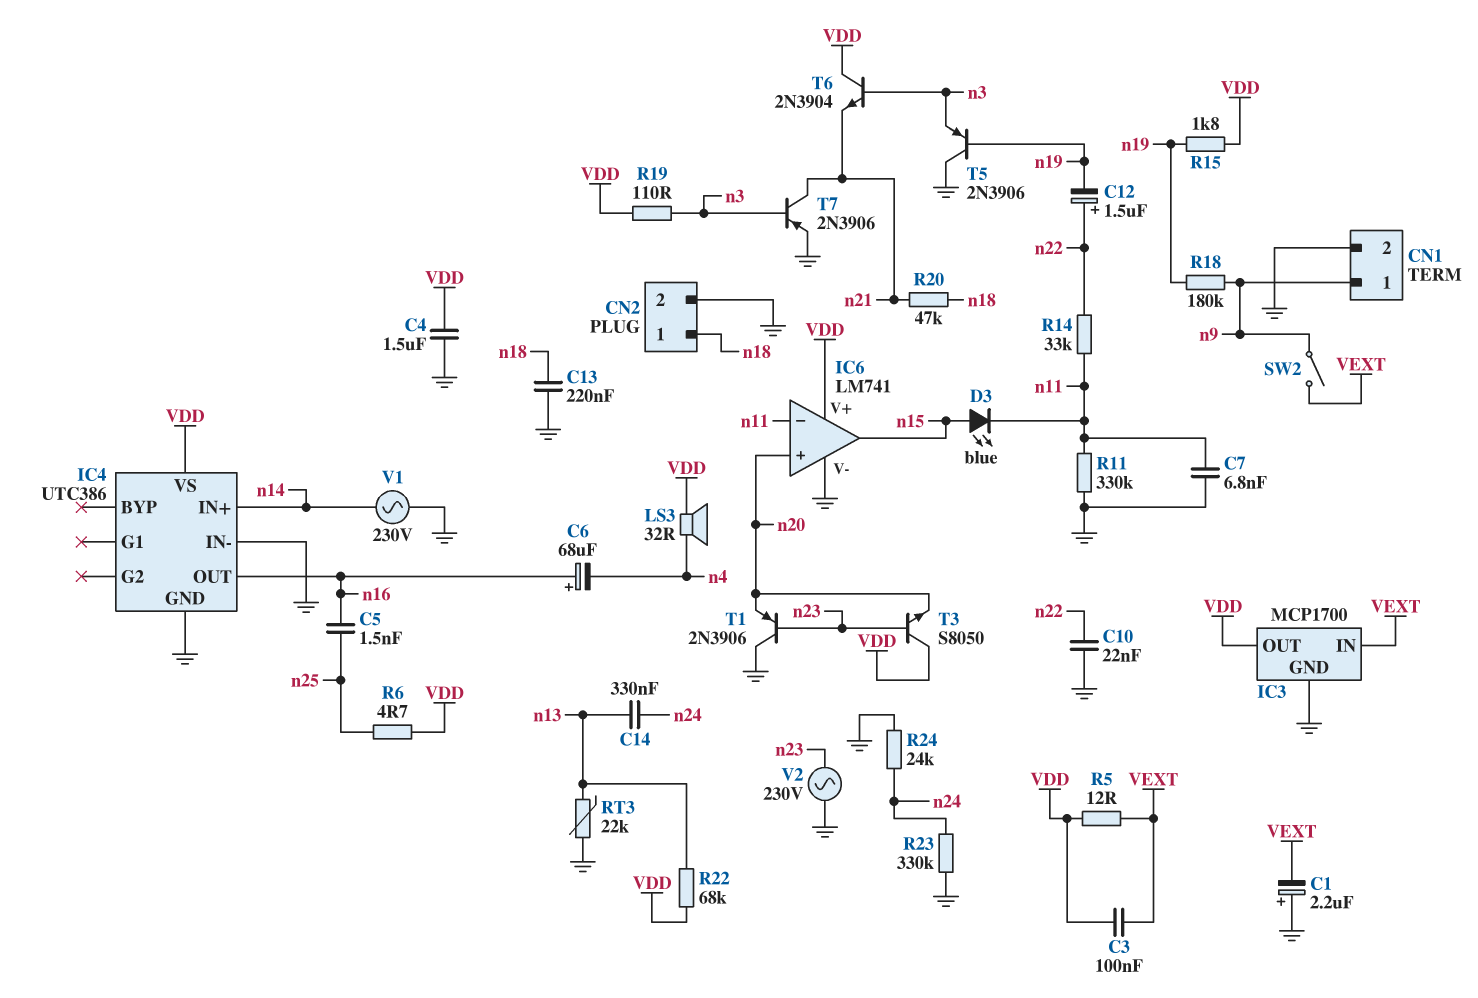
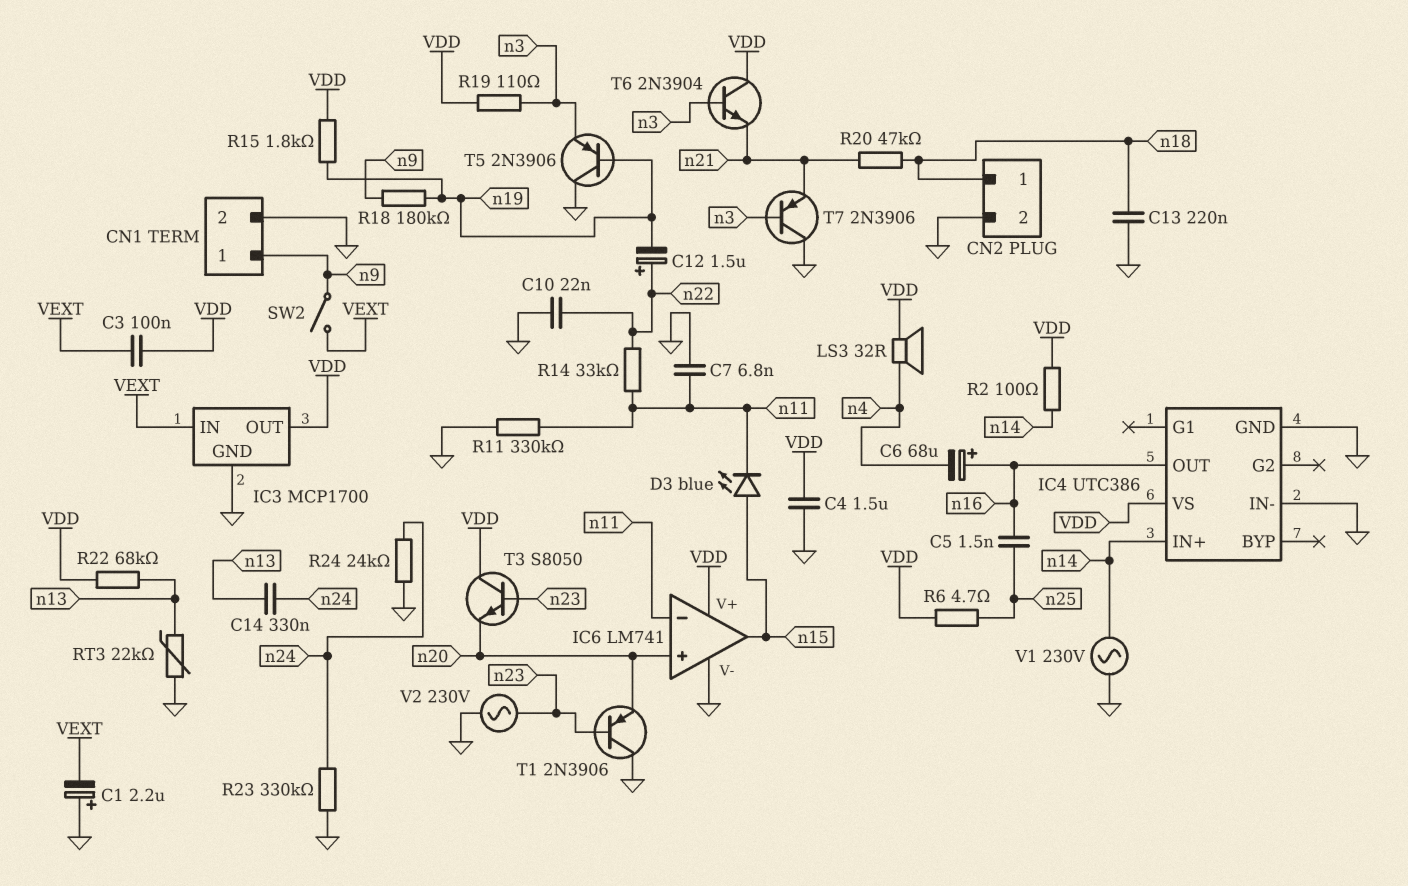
R2: none -> 100 (VDD, n14)
R5: 12 (VDD, VEXT) -> none
T7: PNP 2N3906 (B n3, C n21, E GND) -> PNP 2N3906 (B n3, C GND, E n21)

